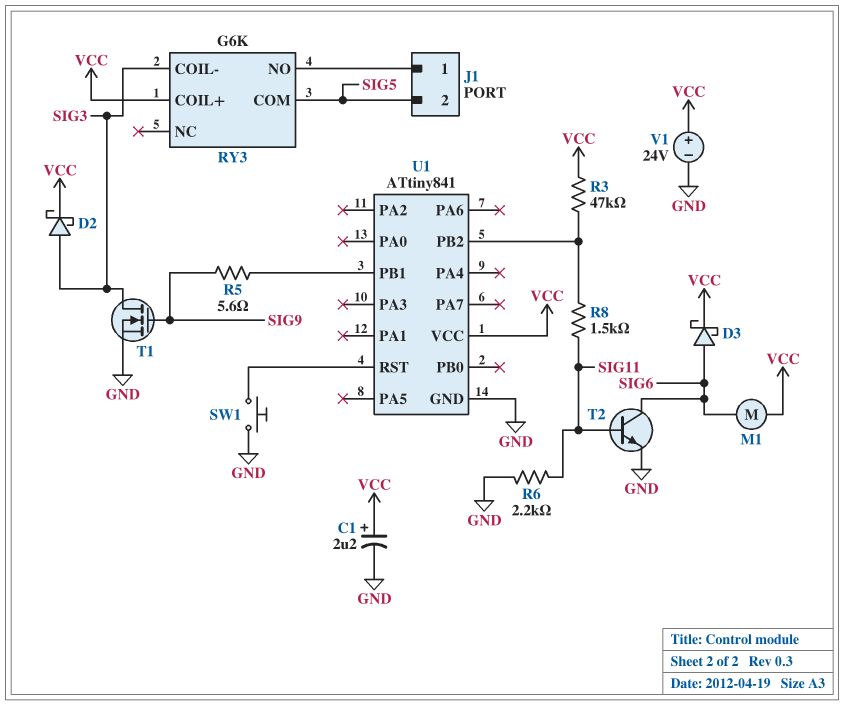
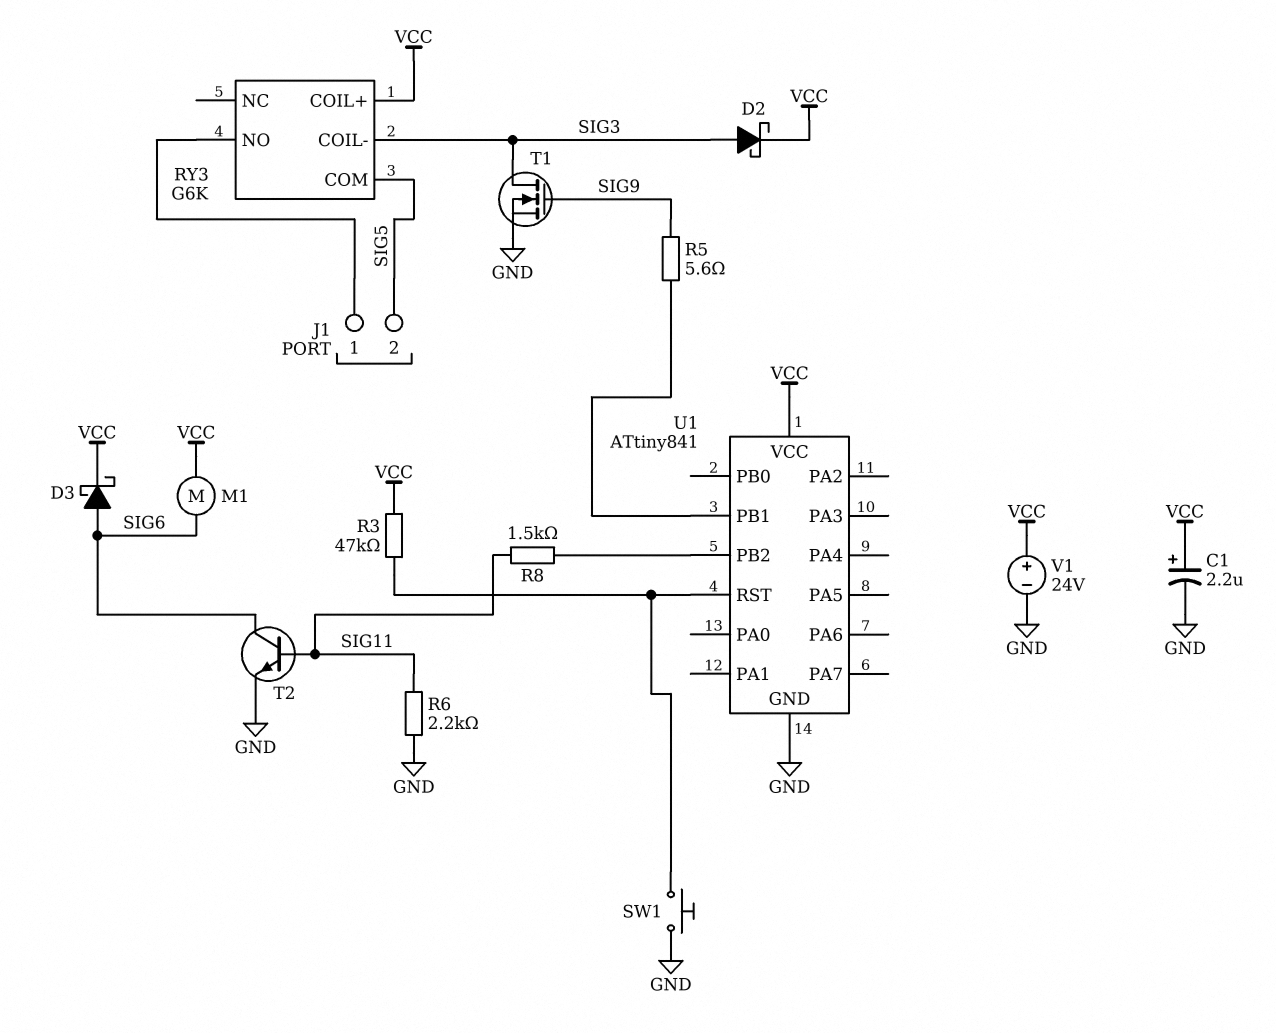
R3: 47k (U1/PB2, VCC) -> 47k (U1/RST, VCC)

